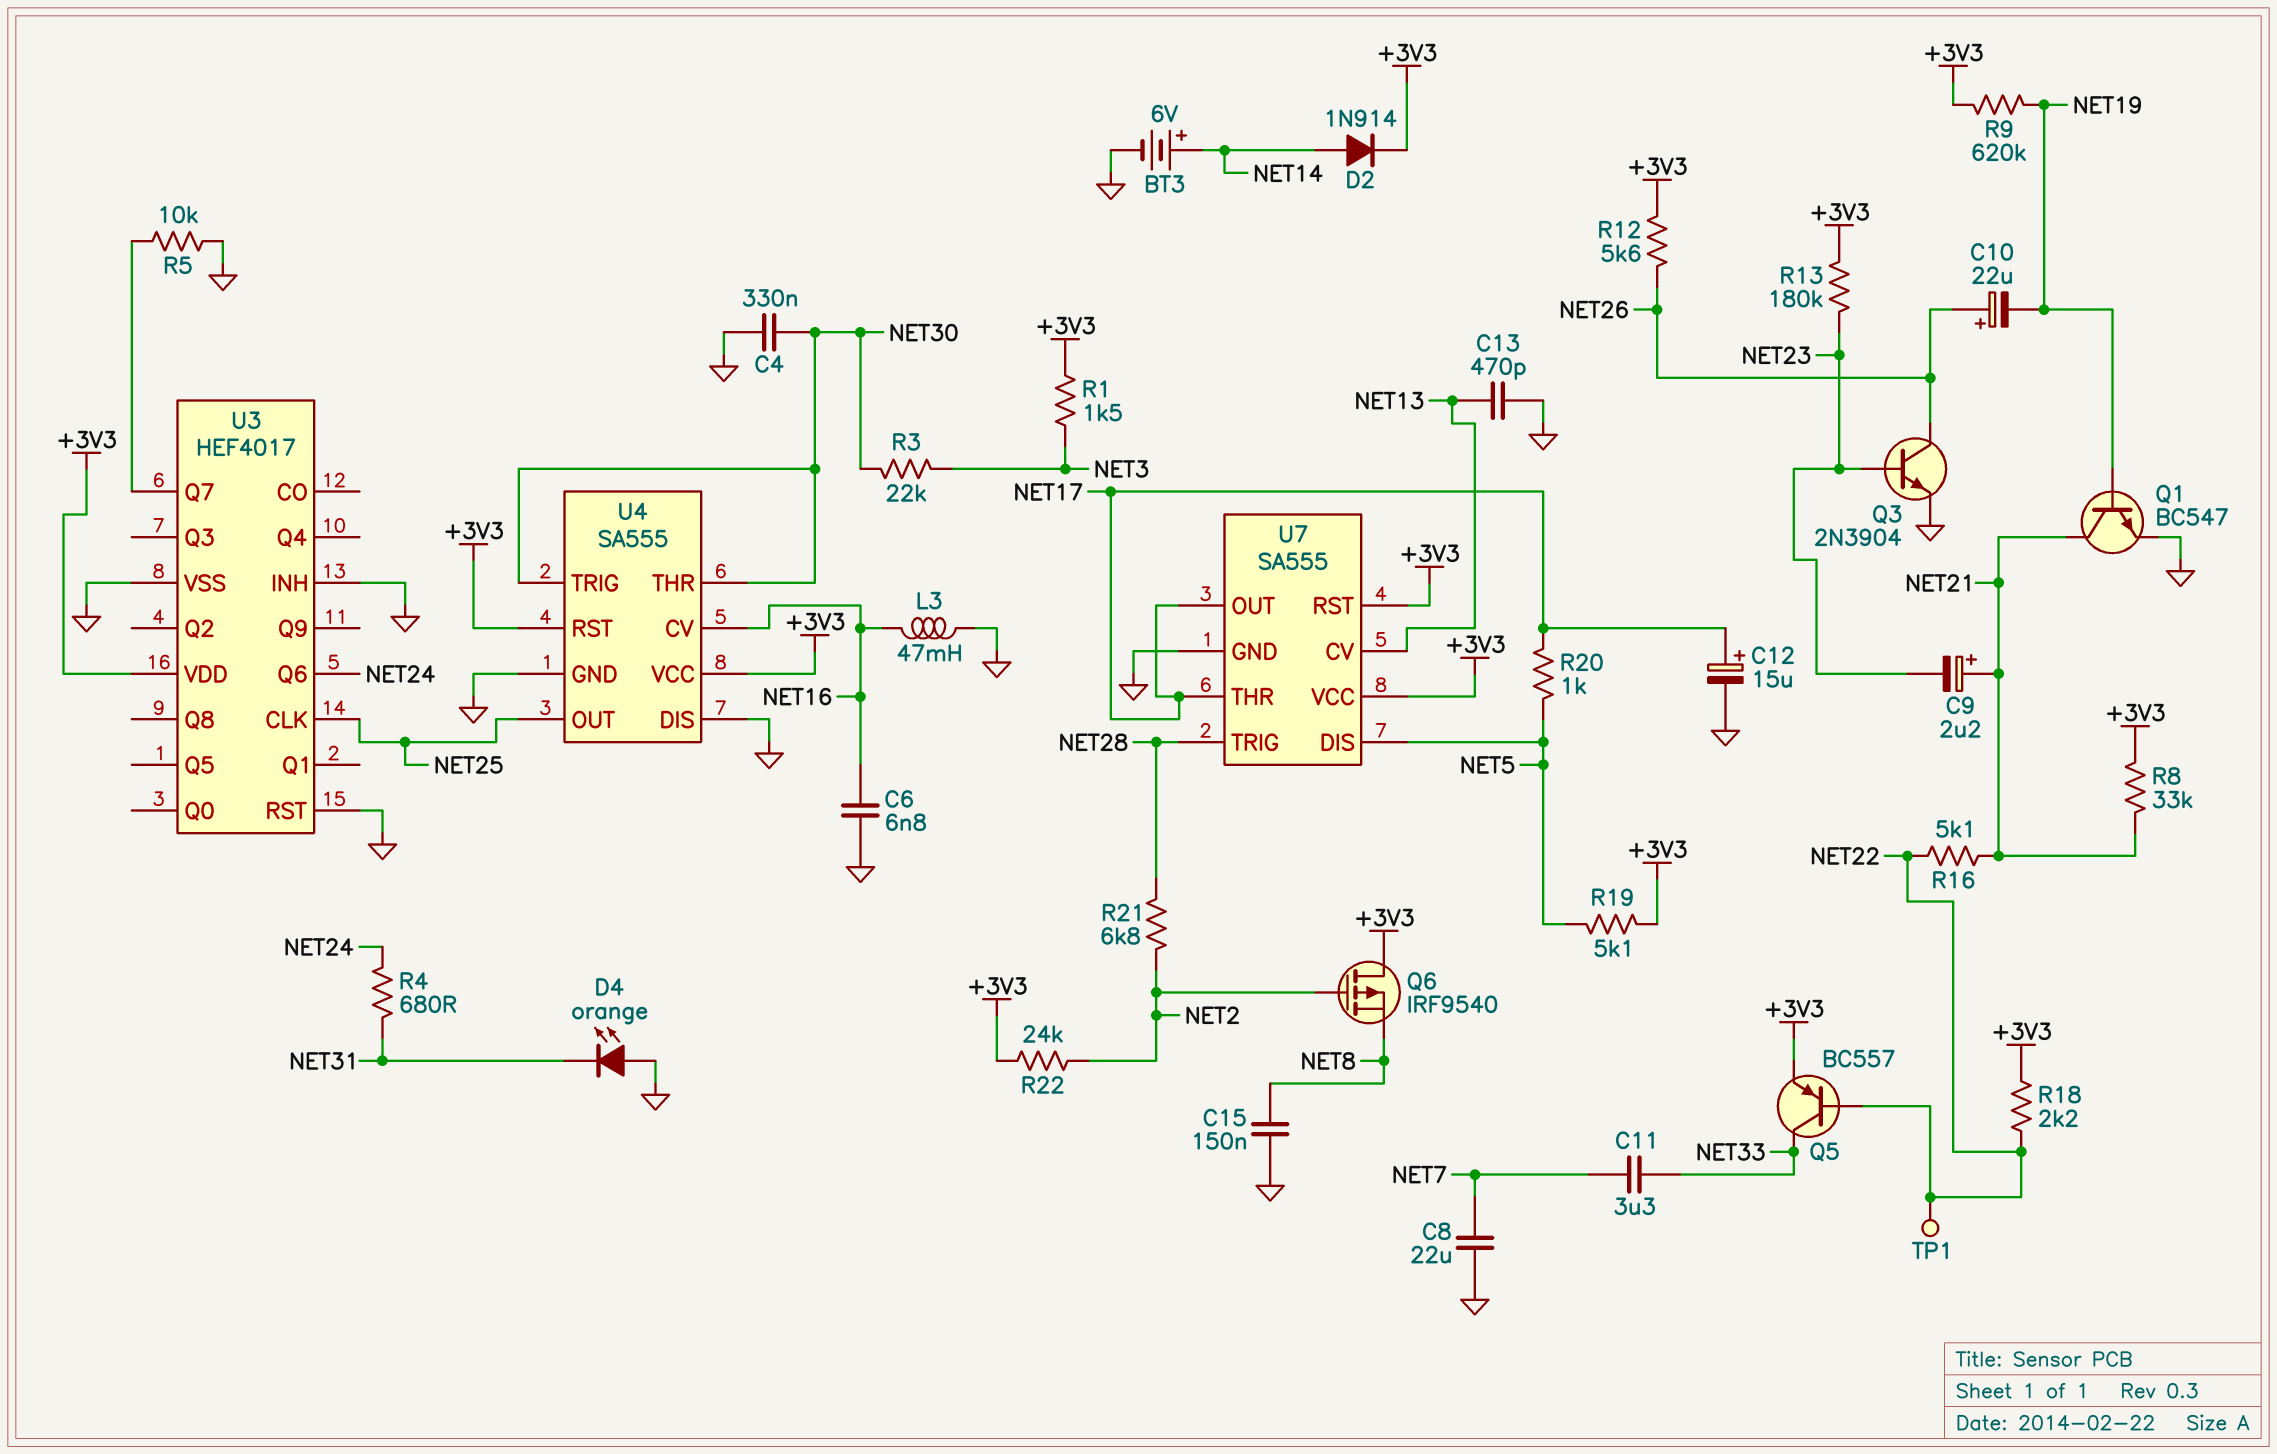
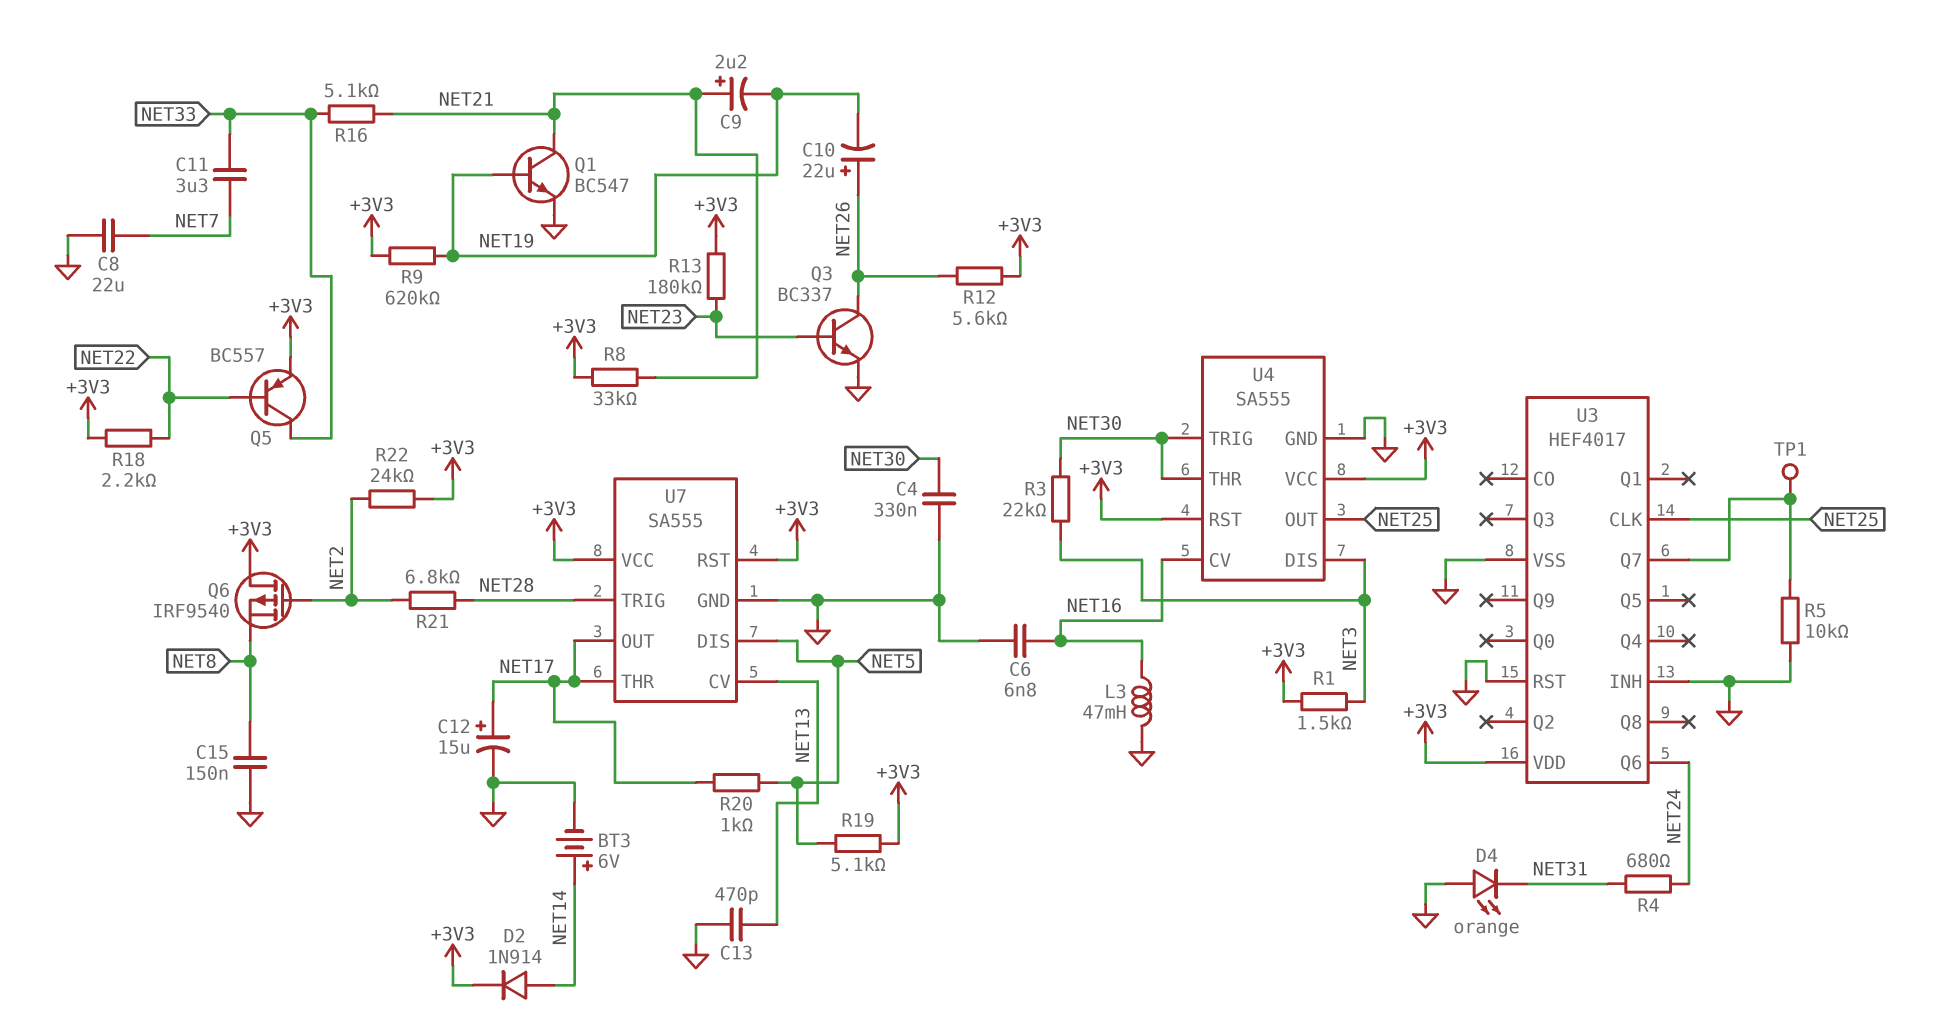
C9: 2.2uF (plus NET21, minus NET23) -> 2.2uF (plus NET21, minus NET19)
Q3: NPN 2N3904 (B NET23, C NET26, E GND) -> NPN BC337 (B NET23, C NET26, E GND)
R16: 5.1k (NET21, NET22) -> 5.1k (NET21, NET33)
TP1: test point (NET22) -> test point (U3/Q7)
U4 pin DIS: GND -> NET3

